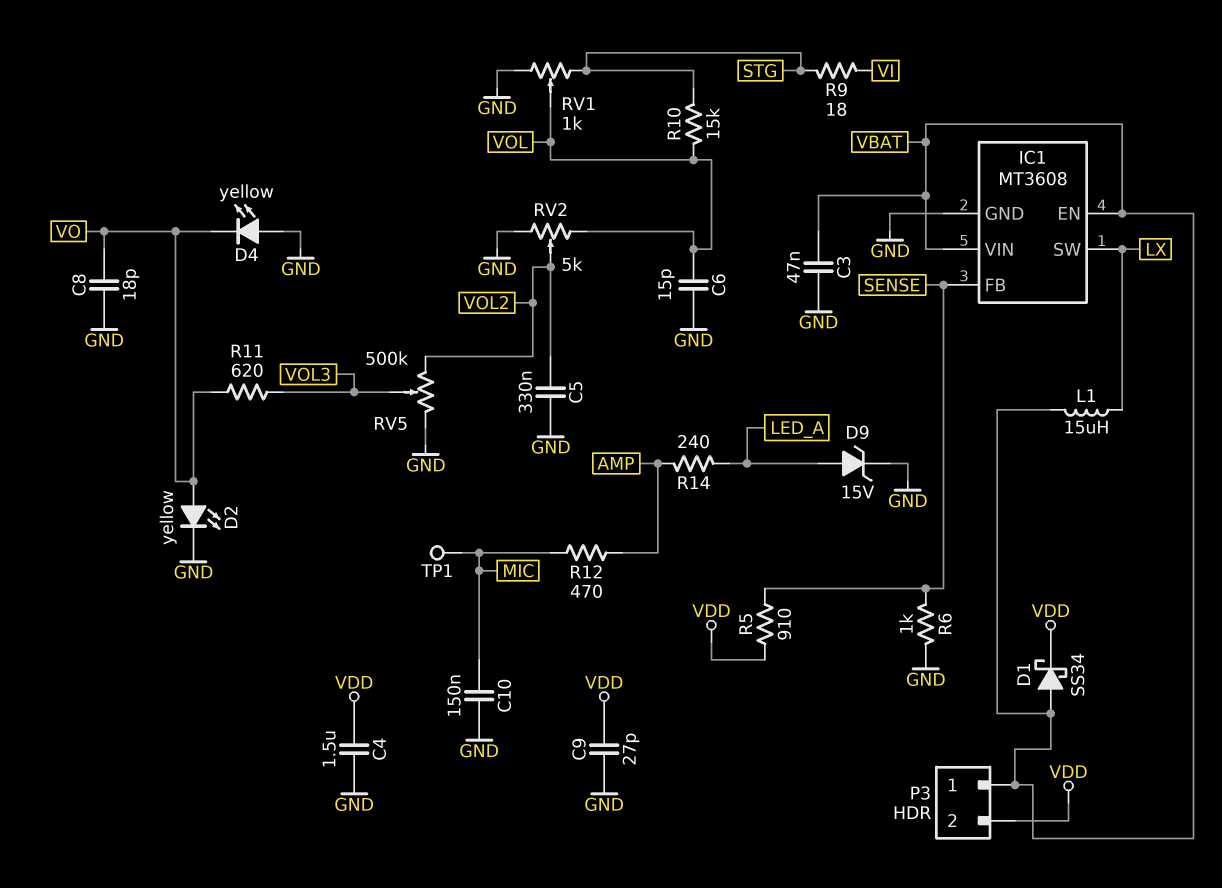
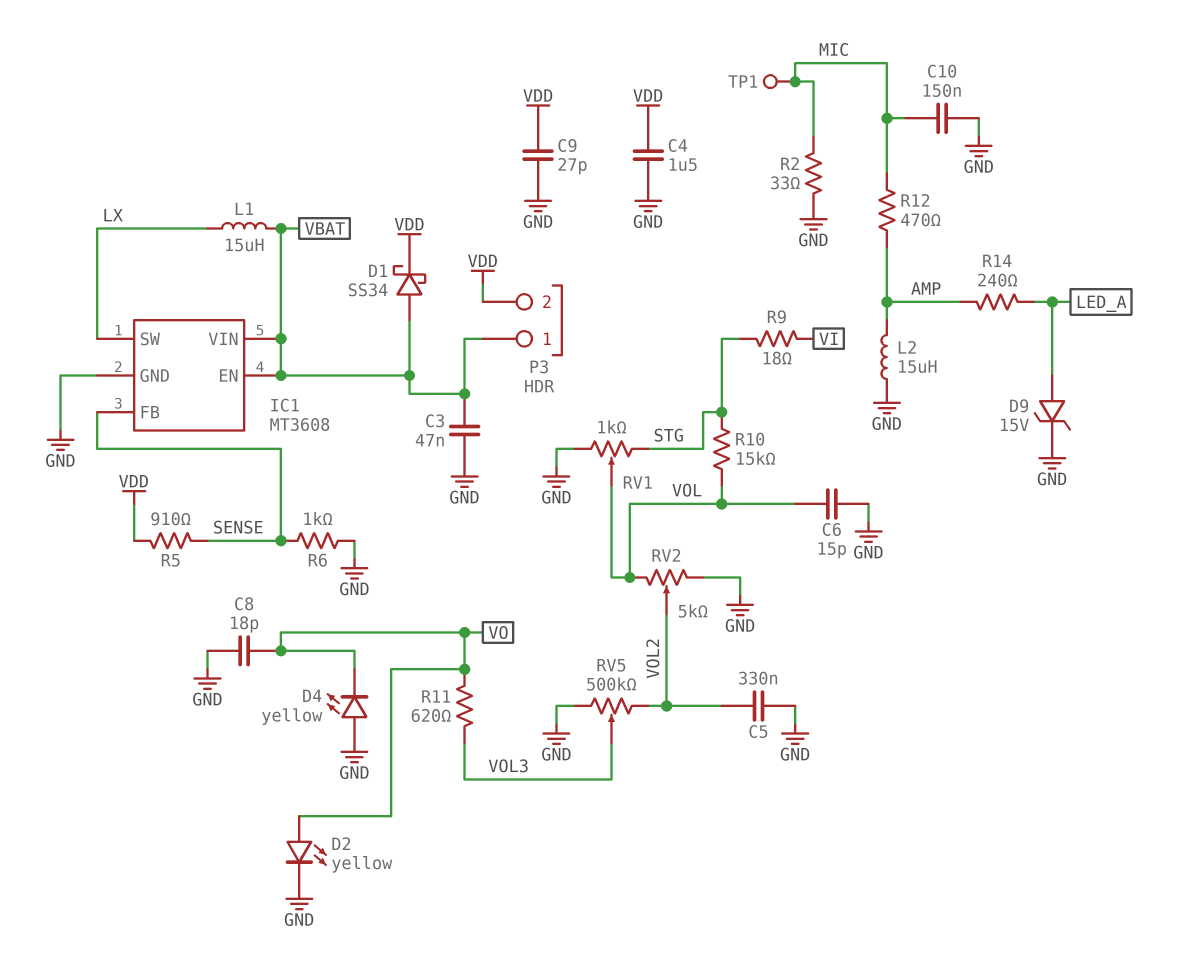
L2: none -> 15uH (AMP, GND)
R2: none -> 33 (GND, MIC)

